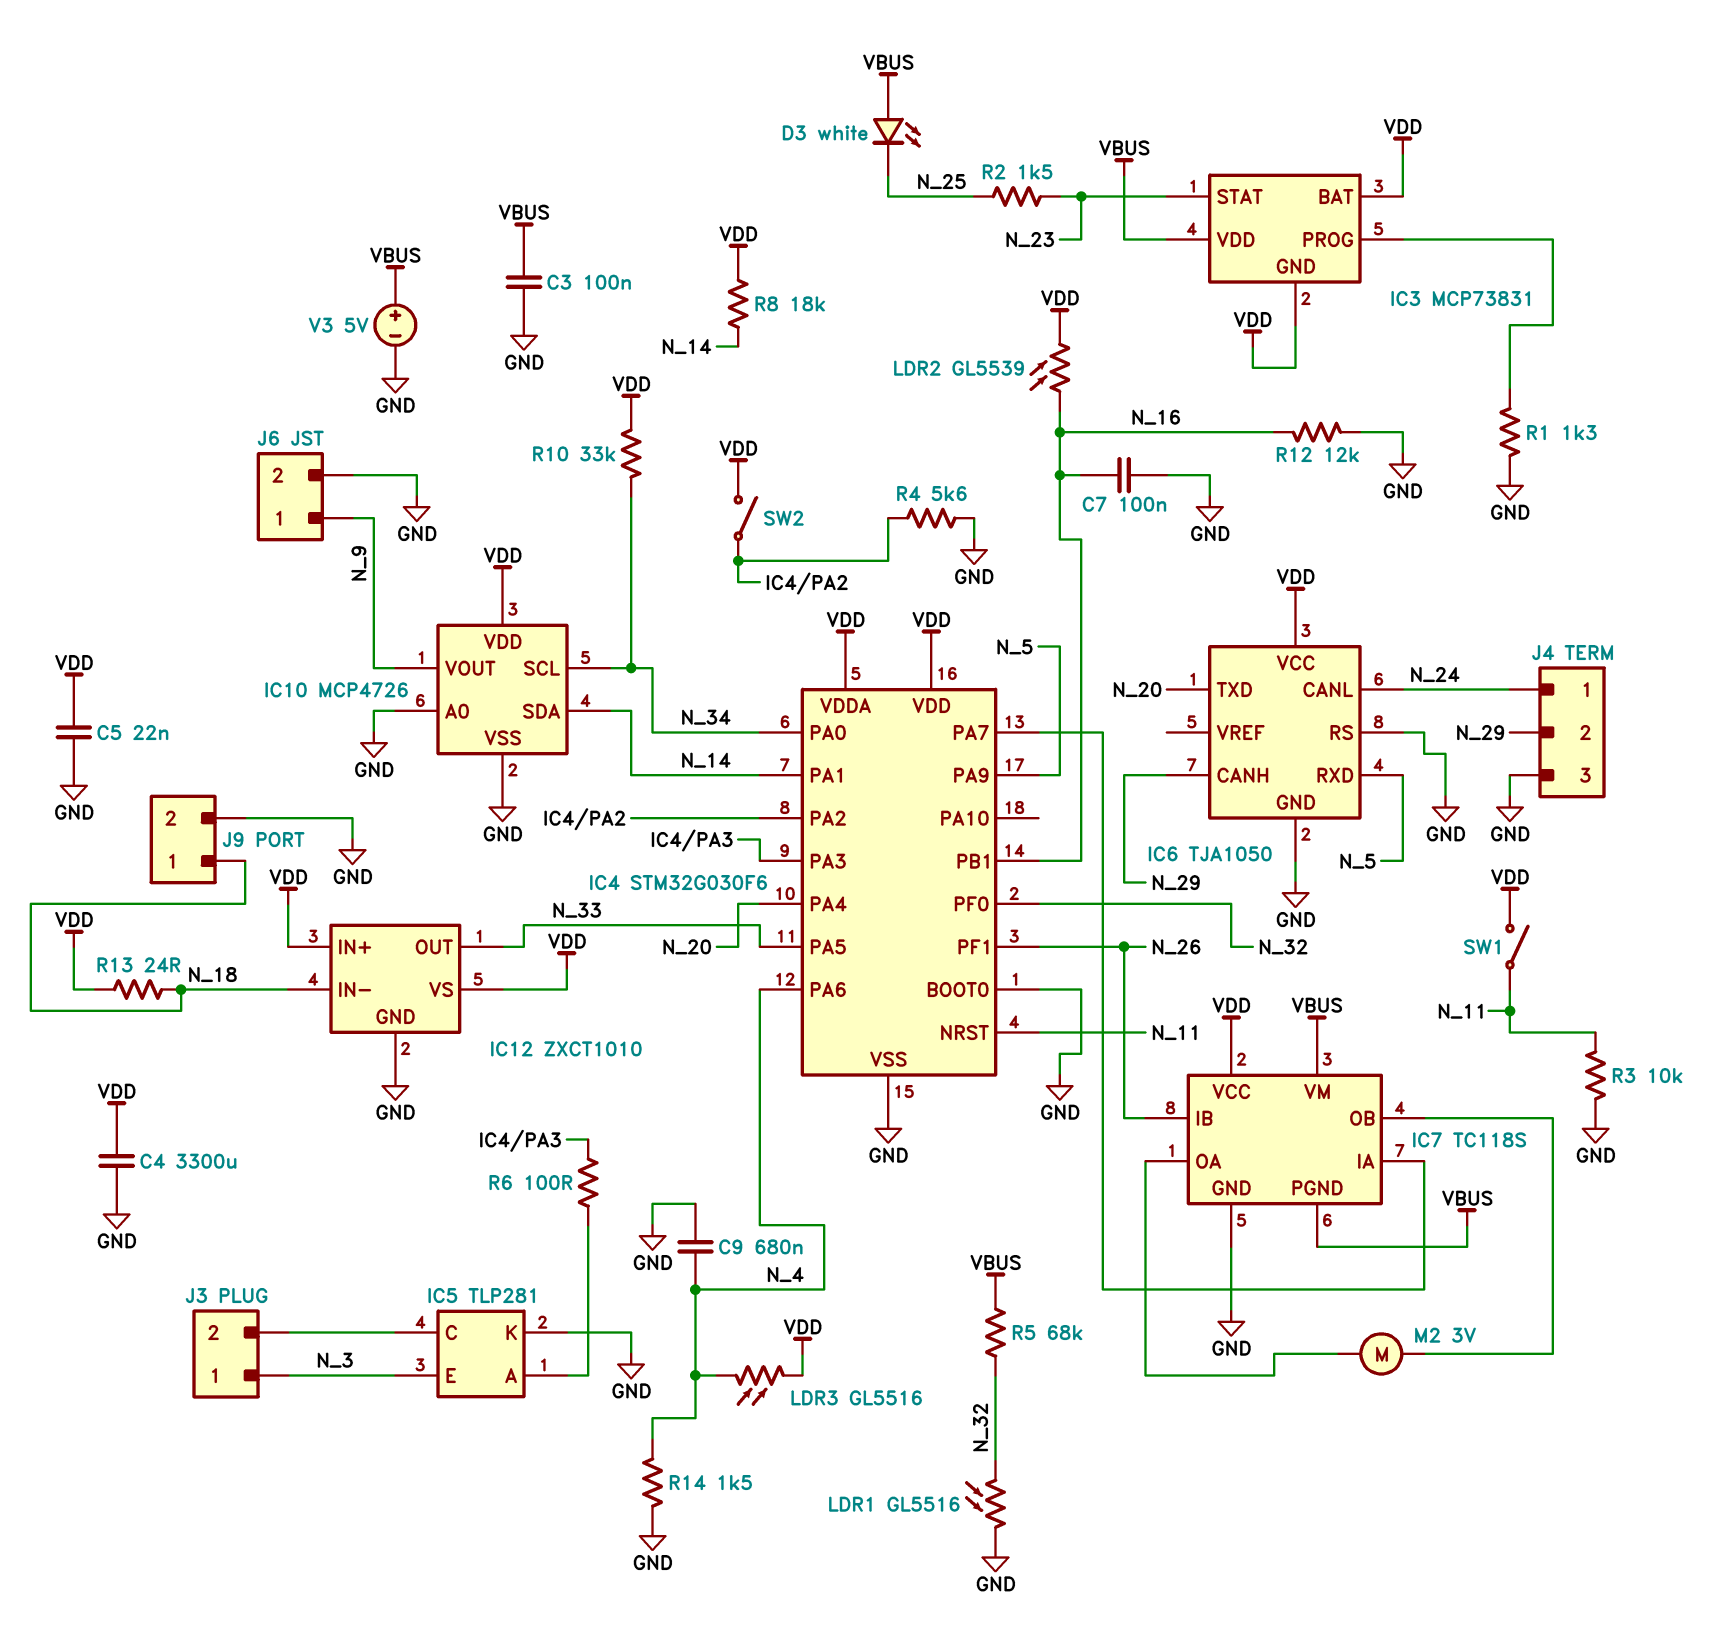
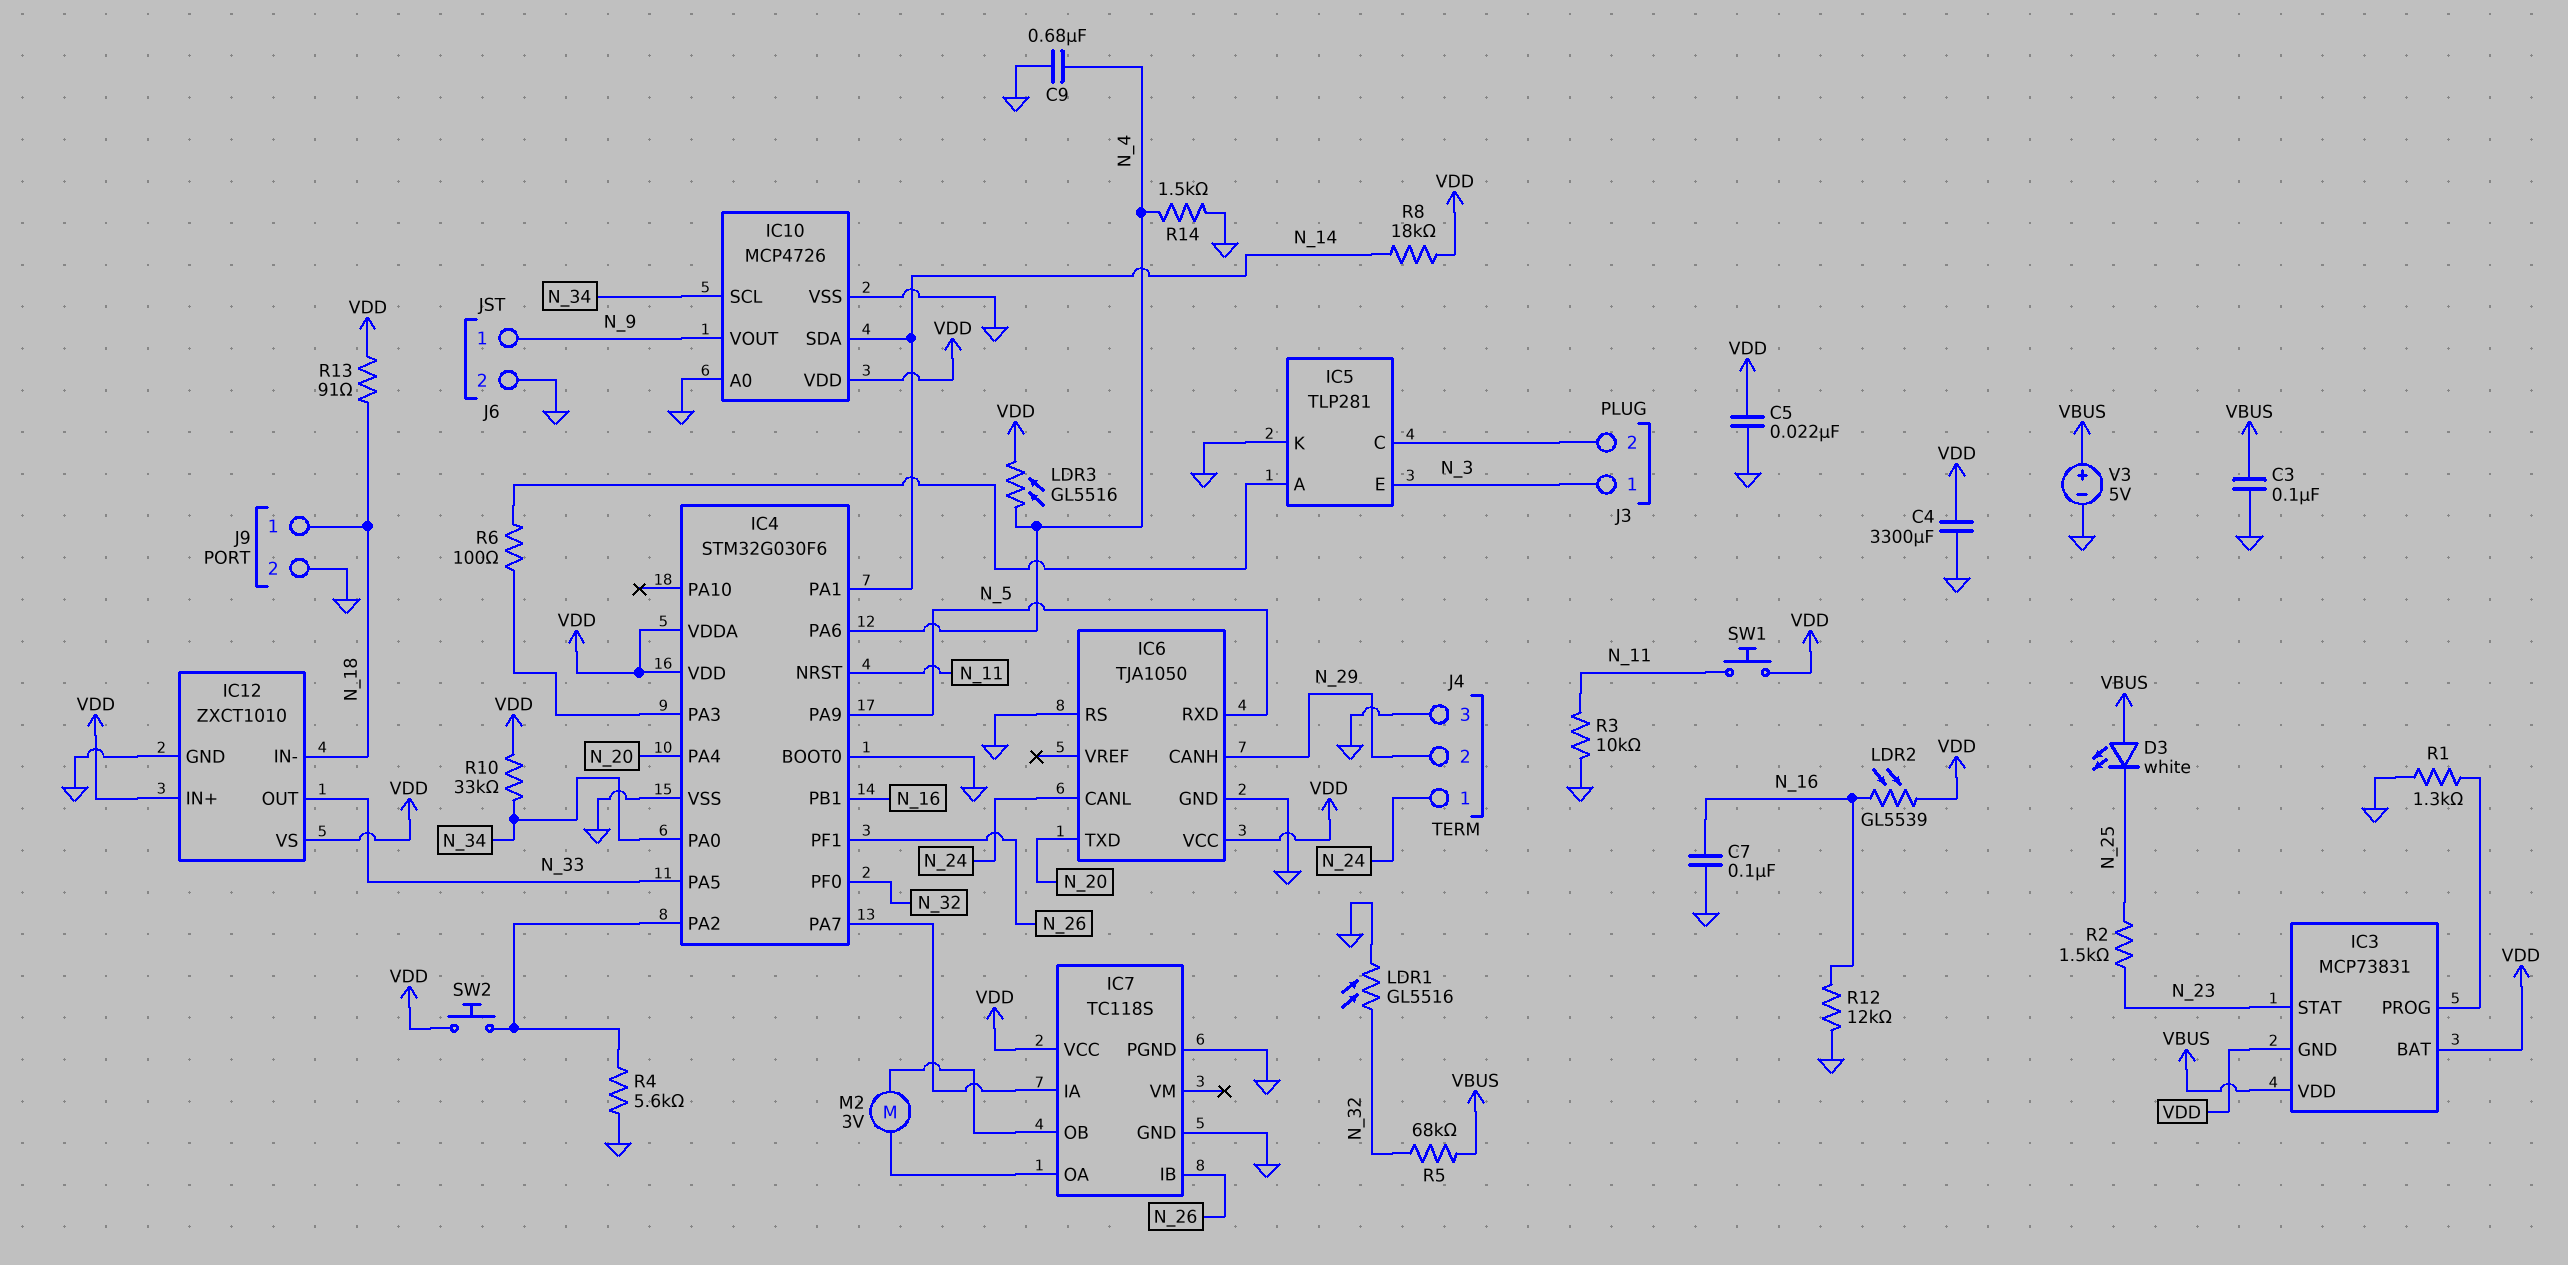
IC7 pin PGND: VBUS -> GND
IC7 pin VM: VBUS -> none
R13: 24 (N_18, VDD) -> 91 (N_18, VDD)
SW1: switch (N_11, VDD) -> button (N_11, VDD)
SW2: switch (IC4/PA2, VDD) -> button (IC4/PA2, VDD)

